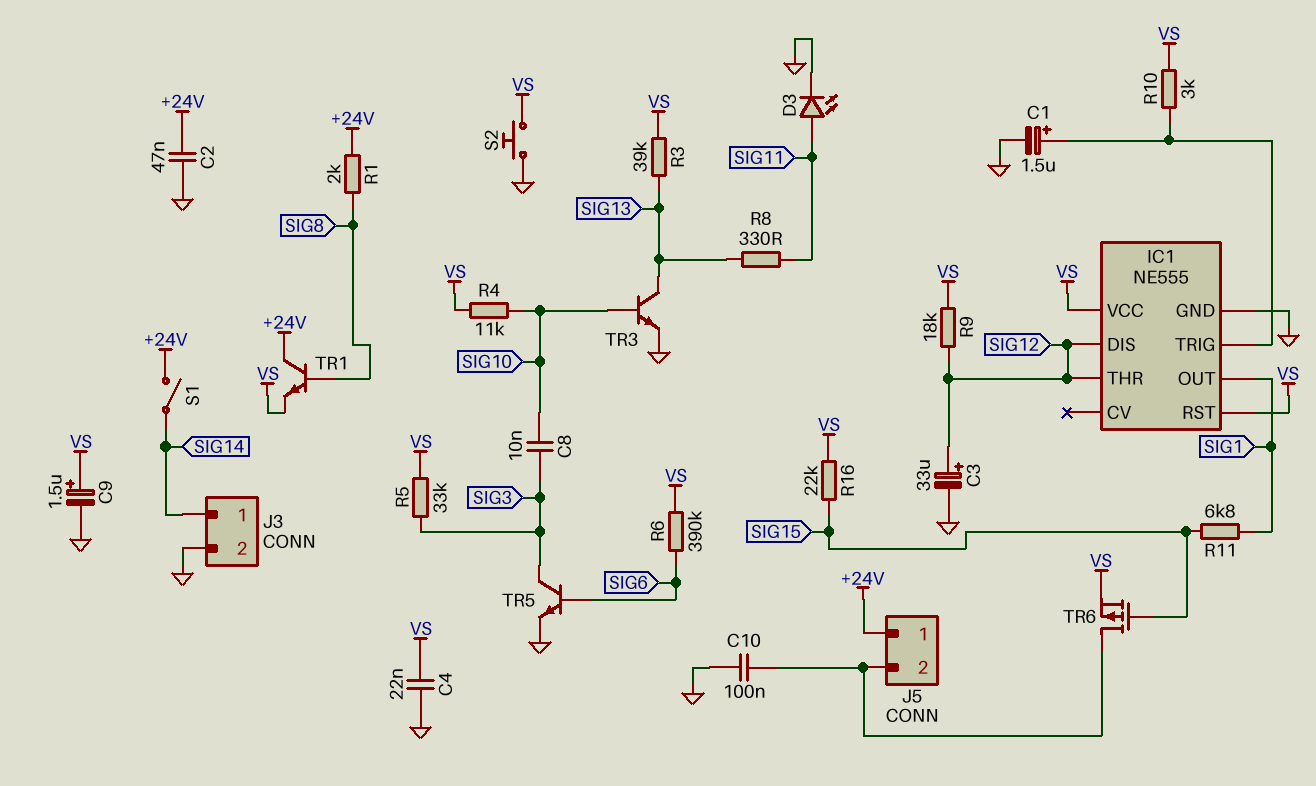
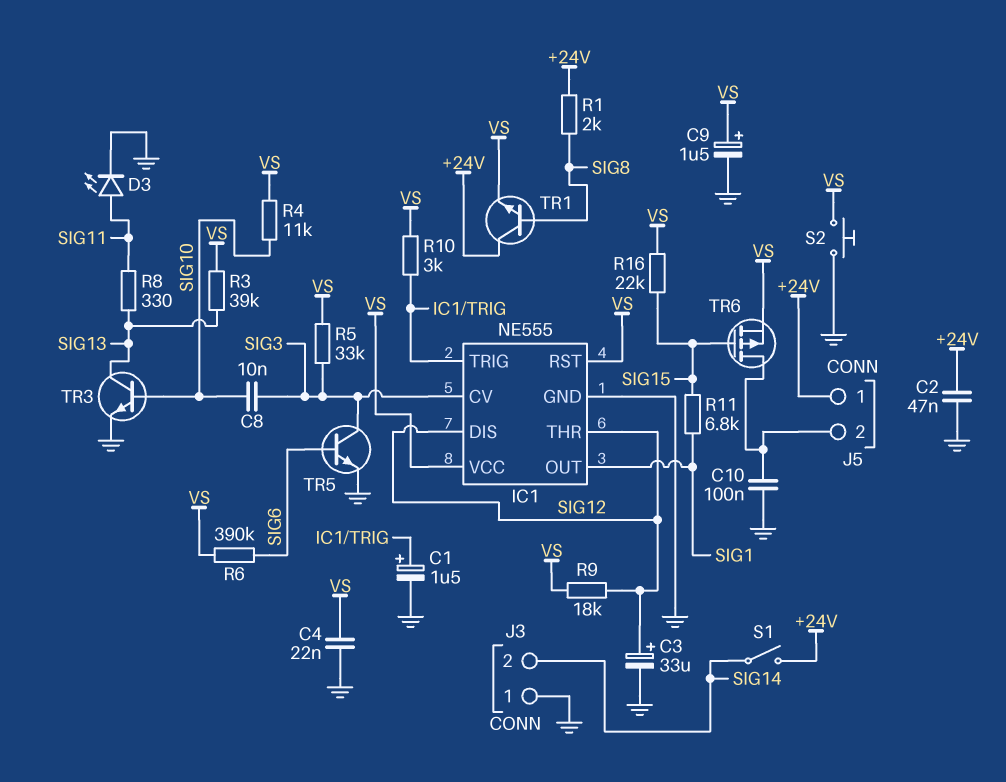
IC1 pin CV: none -> SIG3
J3 pin 1: SIG14 -> GND
J3 pin 2: GND -> SIG14

